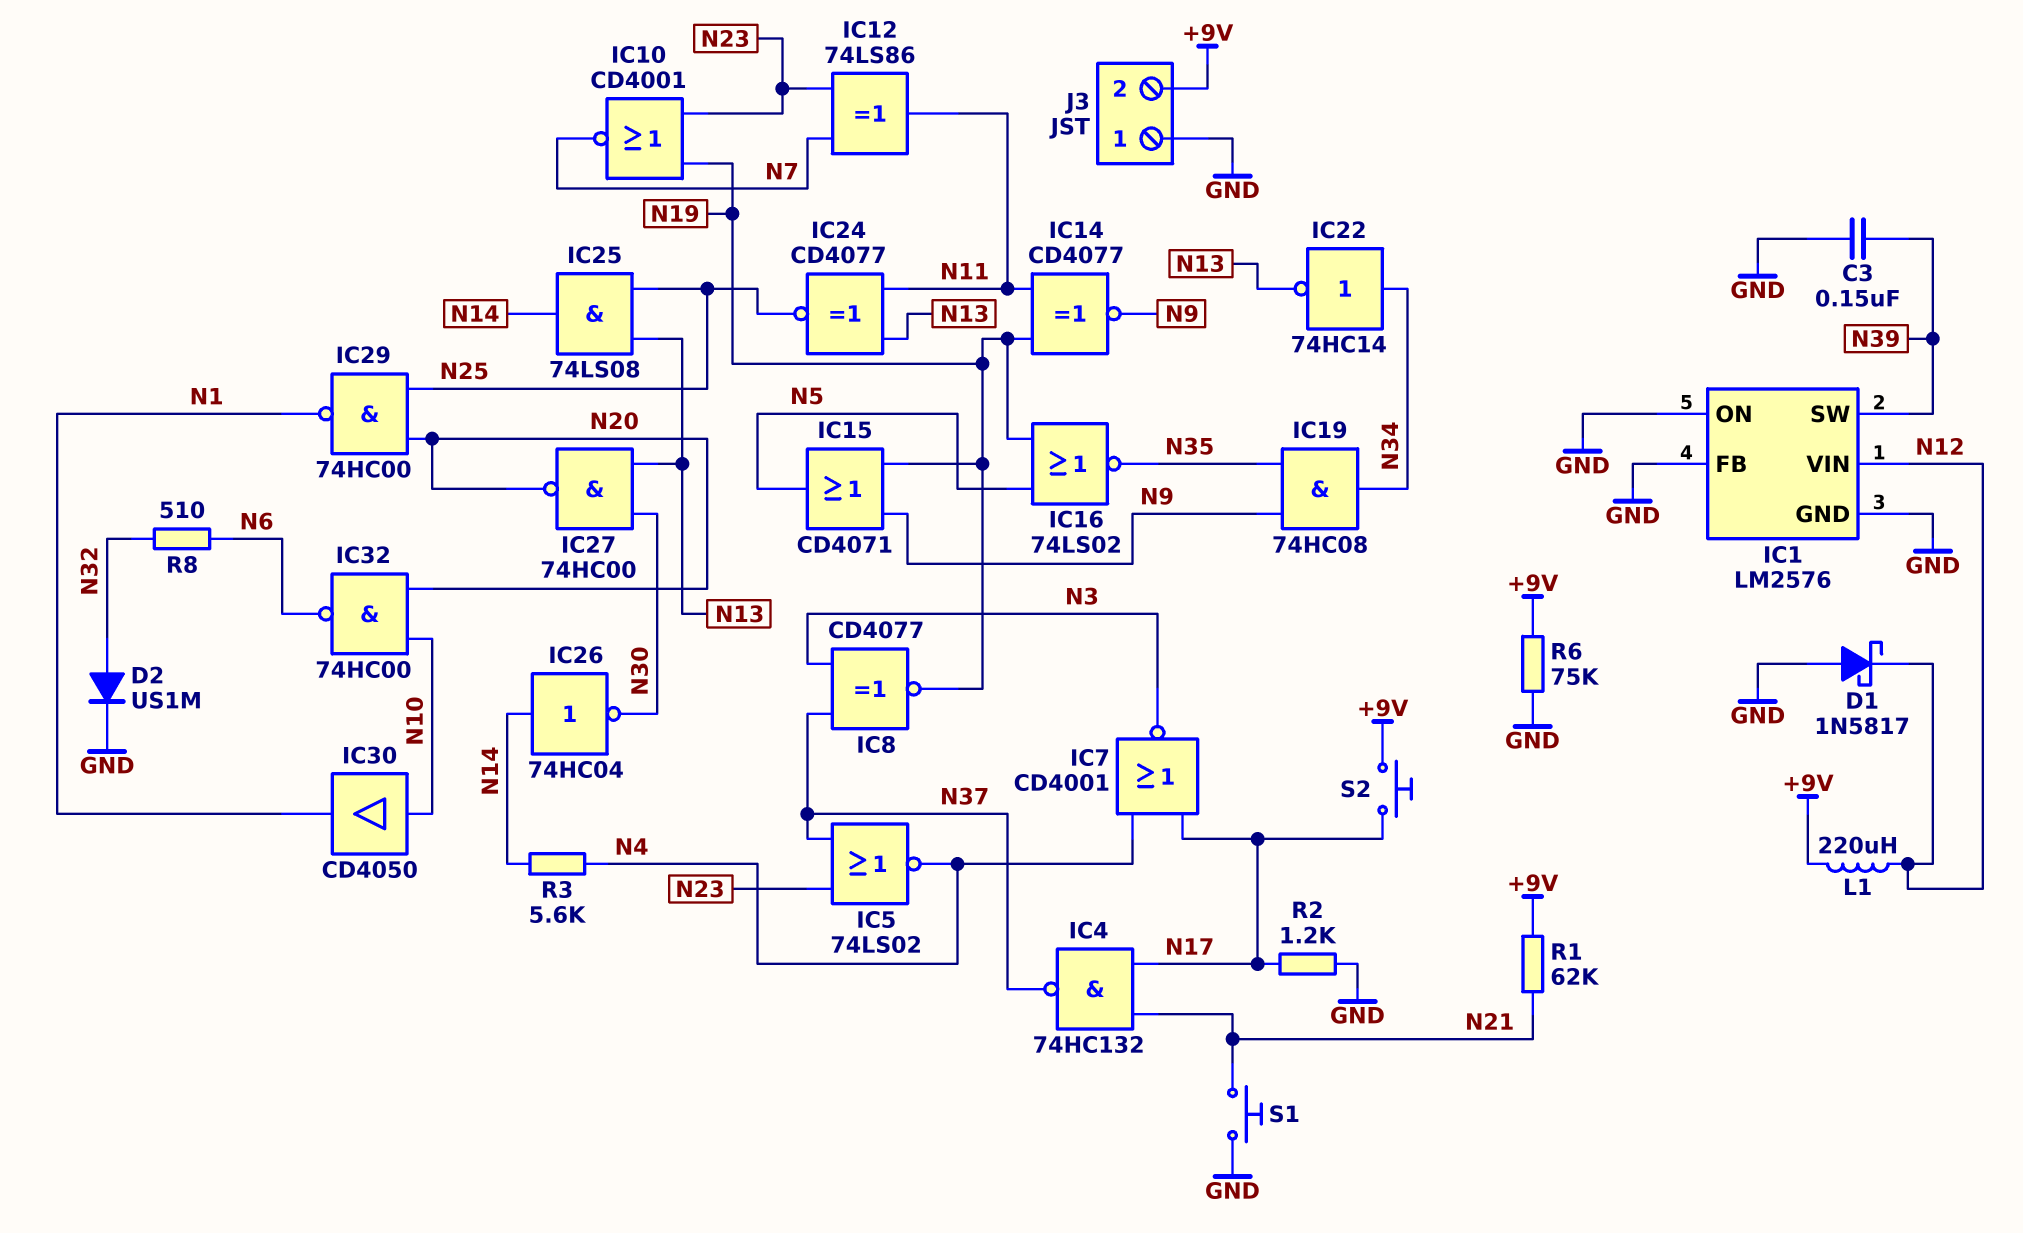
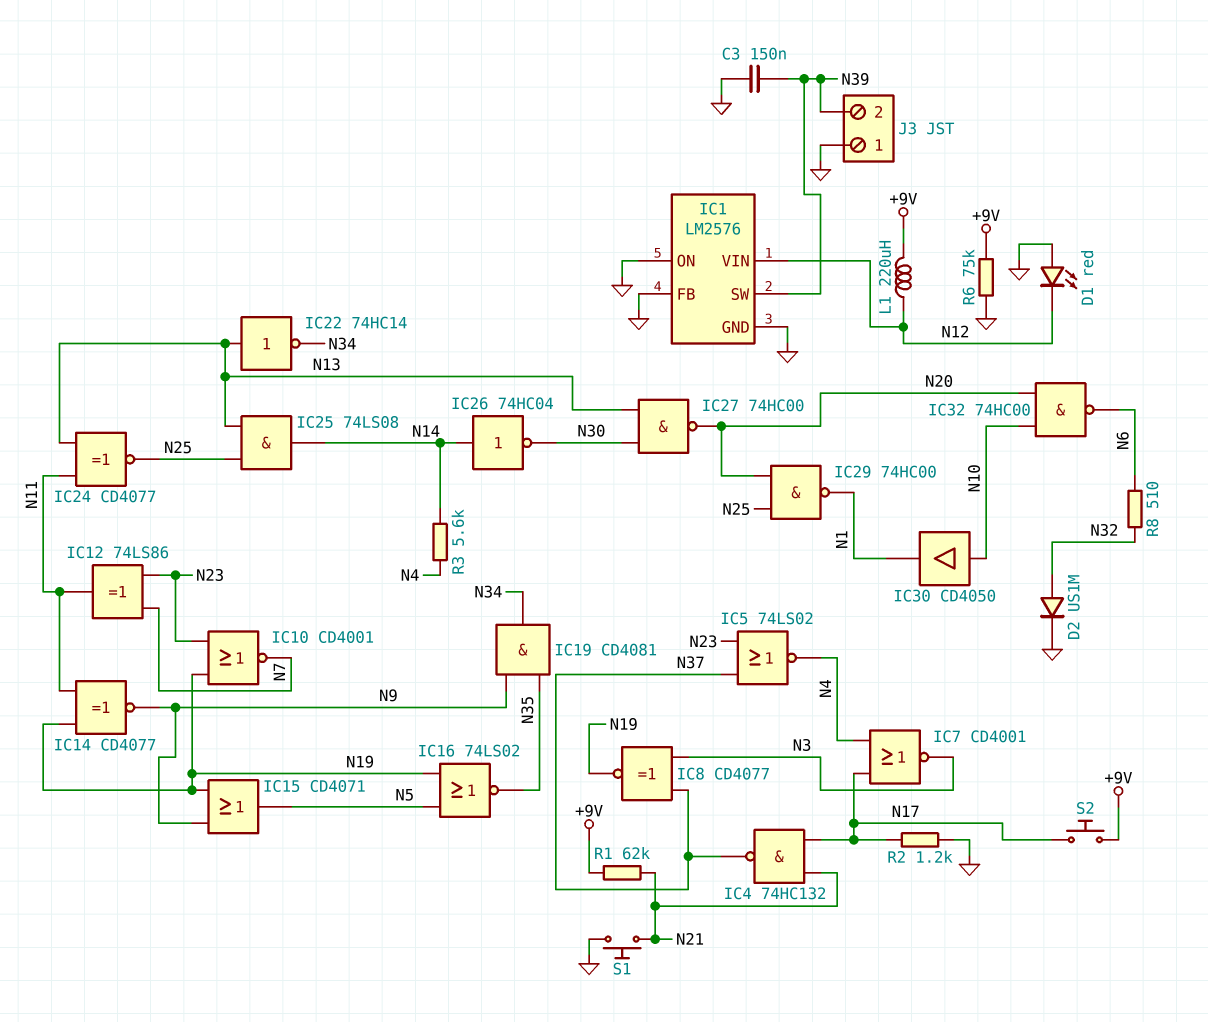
D1: schottky 1N5817 (A GND, K N12) -> LED red (A GND, K N12)
IC19: AND 74HC08 (in N9, in N35, out N34) -> AND CD4081 (in N9, in N35, out N34)
IC22: NOT 74HC14 (in N34, out N13) -> NOT 74HC14 (in N13, out N34)
J3 pin 2: +9V -> N39

